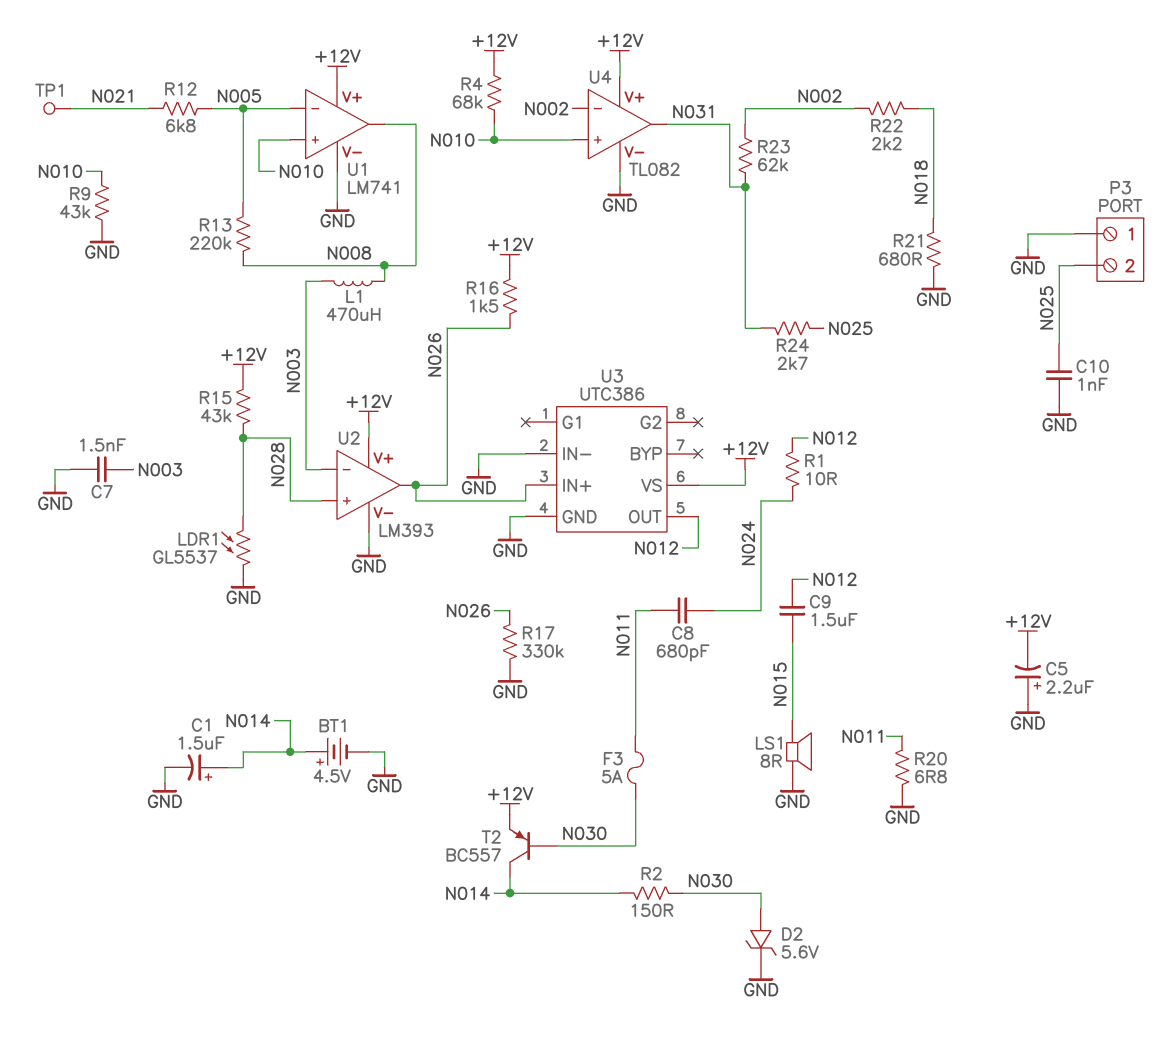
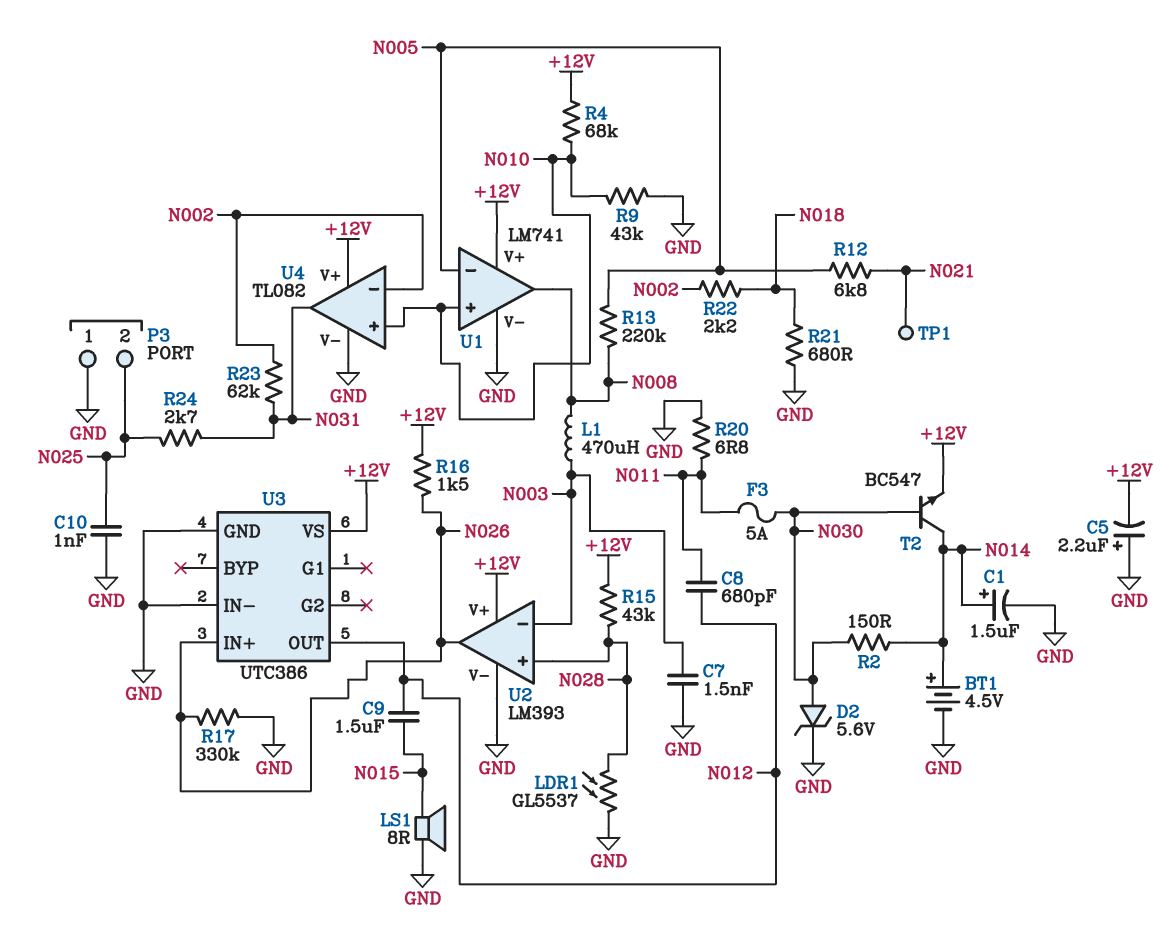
C8: 680pF (N011, N024) -> 680pF (N011, N012)
R1: 10 (N012, N024) -> none
T2: PNP BC557 (B N030, C N014, E +12V) -> NPN BC547 (B N030, C N014, E +12V)

